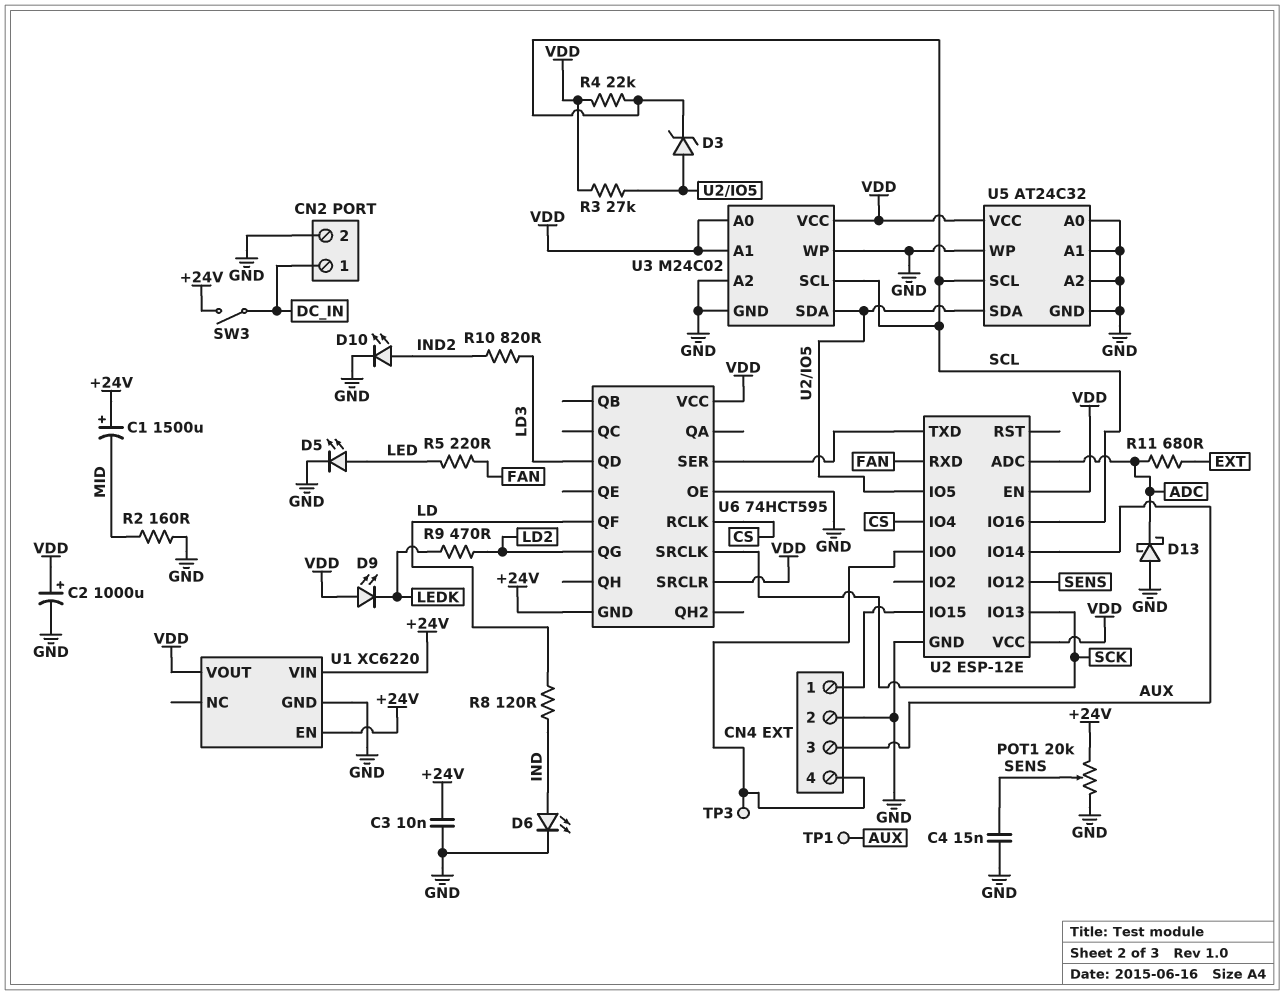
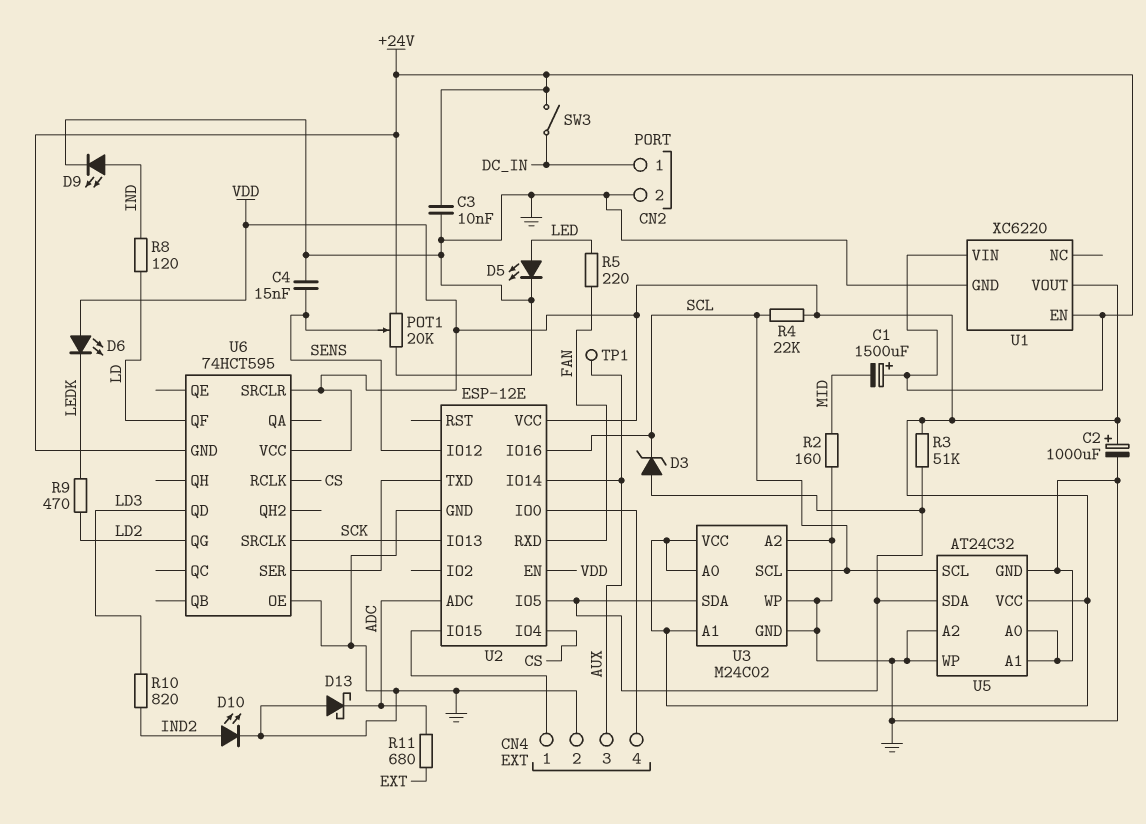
D6: LED (A IND, K GND) -> LED (A VDD, K LEDK)
D9: LED (A VDD, K LEDK) -> LED (A IND, K GND)
R3: 27k (U2/IO5, VDD) -> 51k (U2/IO5, VDD)
TP3: test point (CN4/4) -> none

